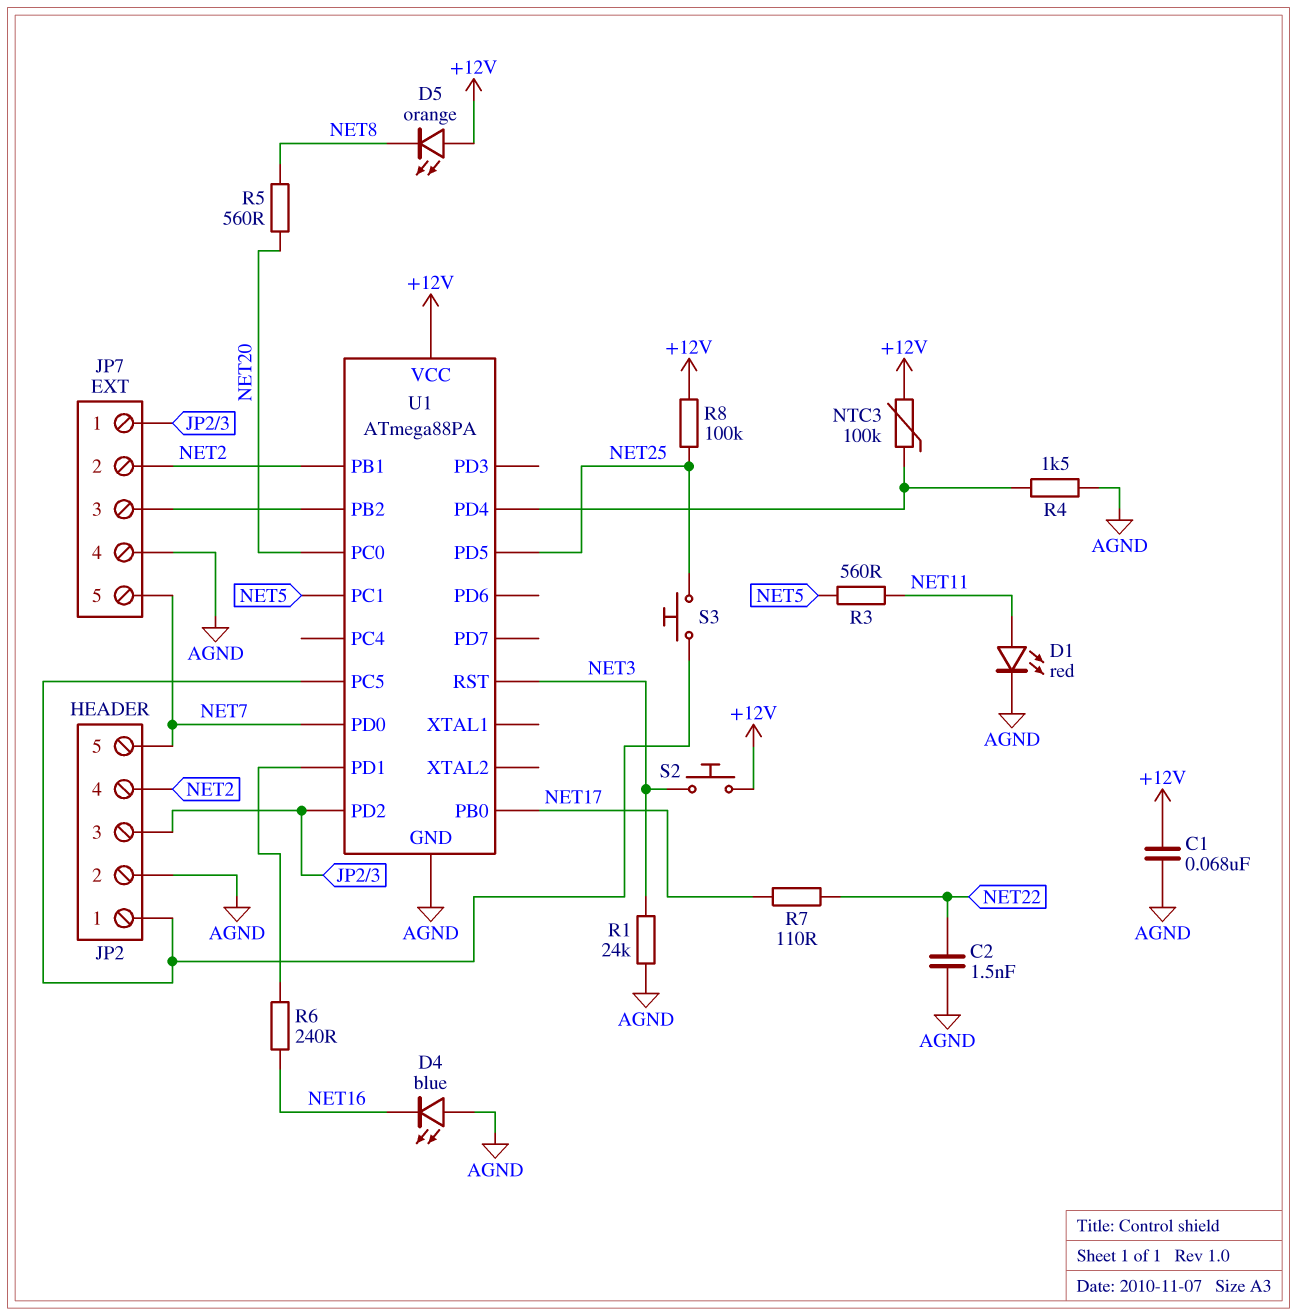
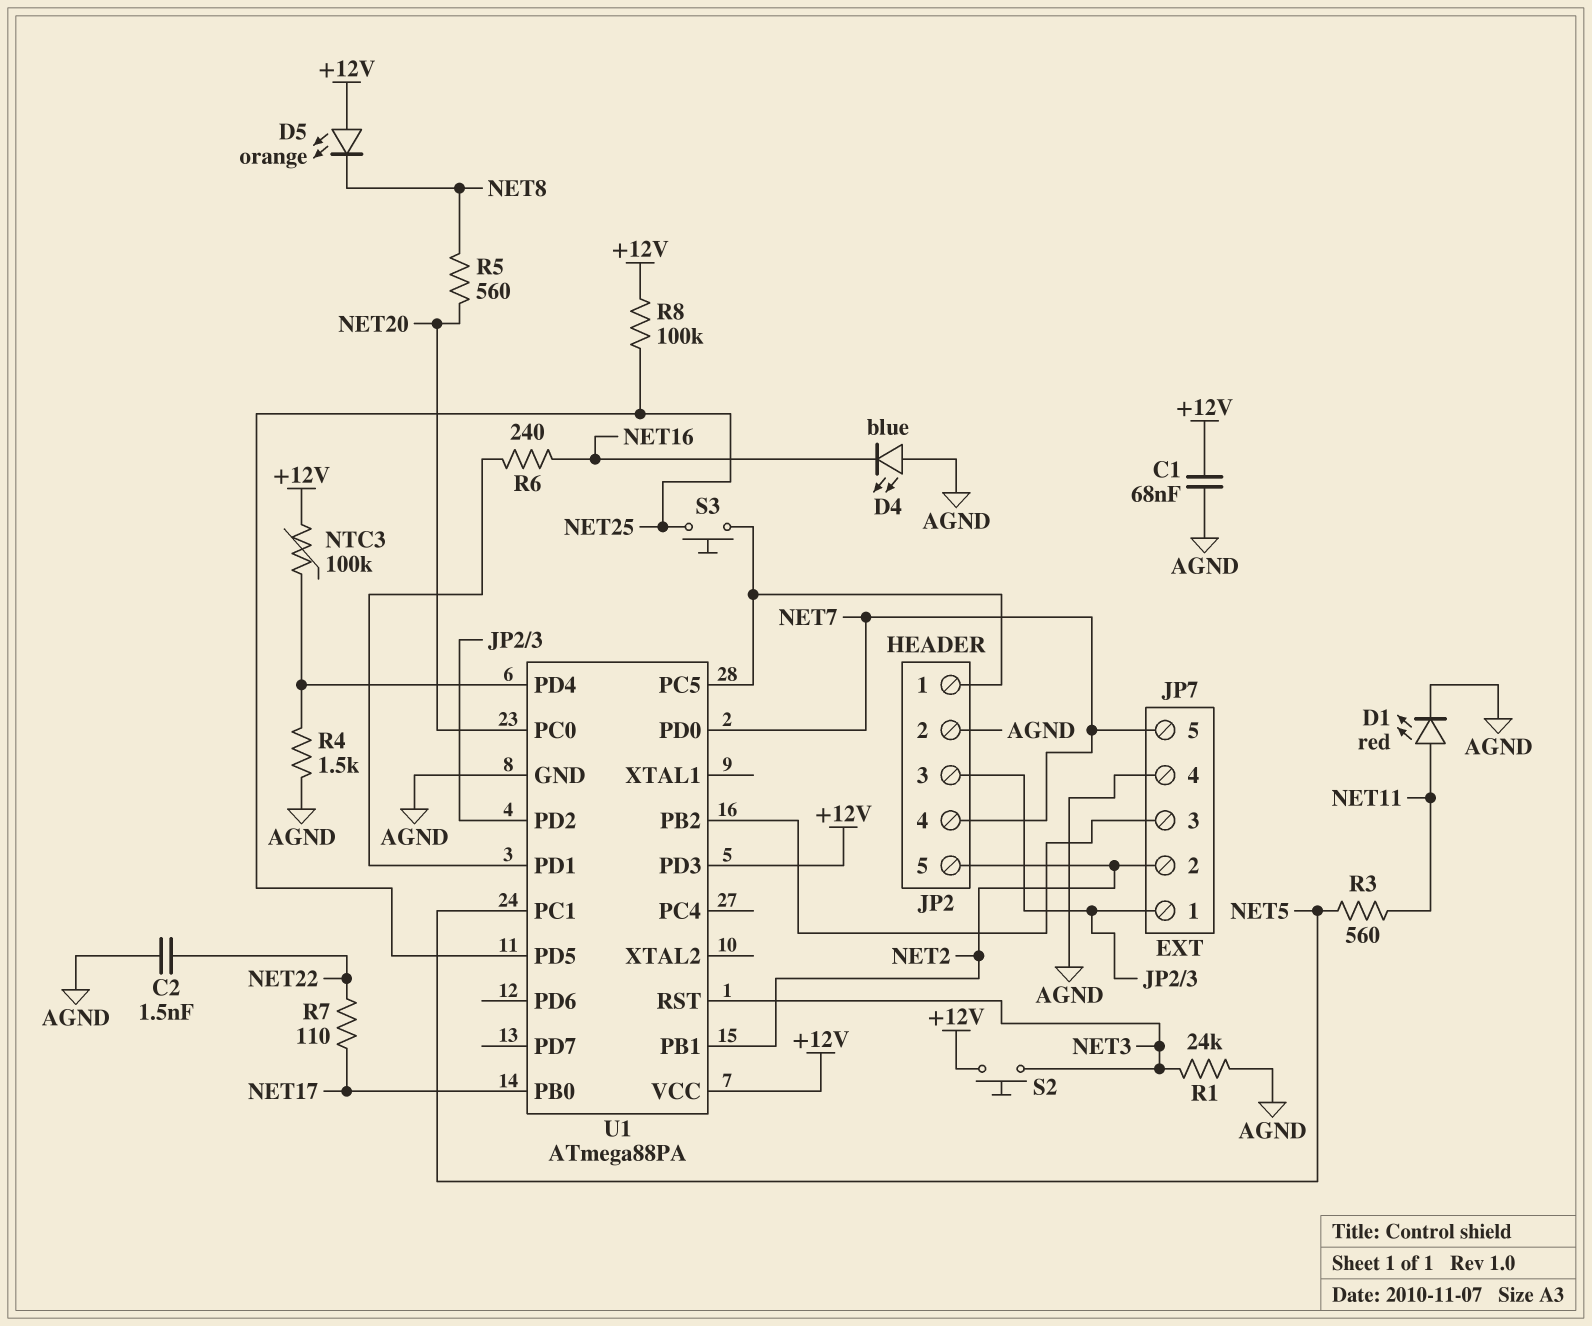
JP2 pin 4: NET2 -> NET7
JP2 pin 5: NET7 -> NET2
U1 pin PD3: none -> +12V

